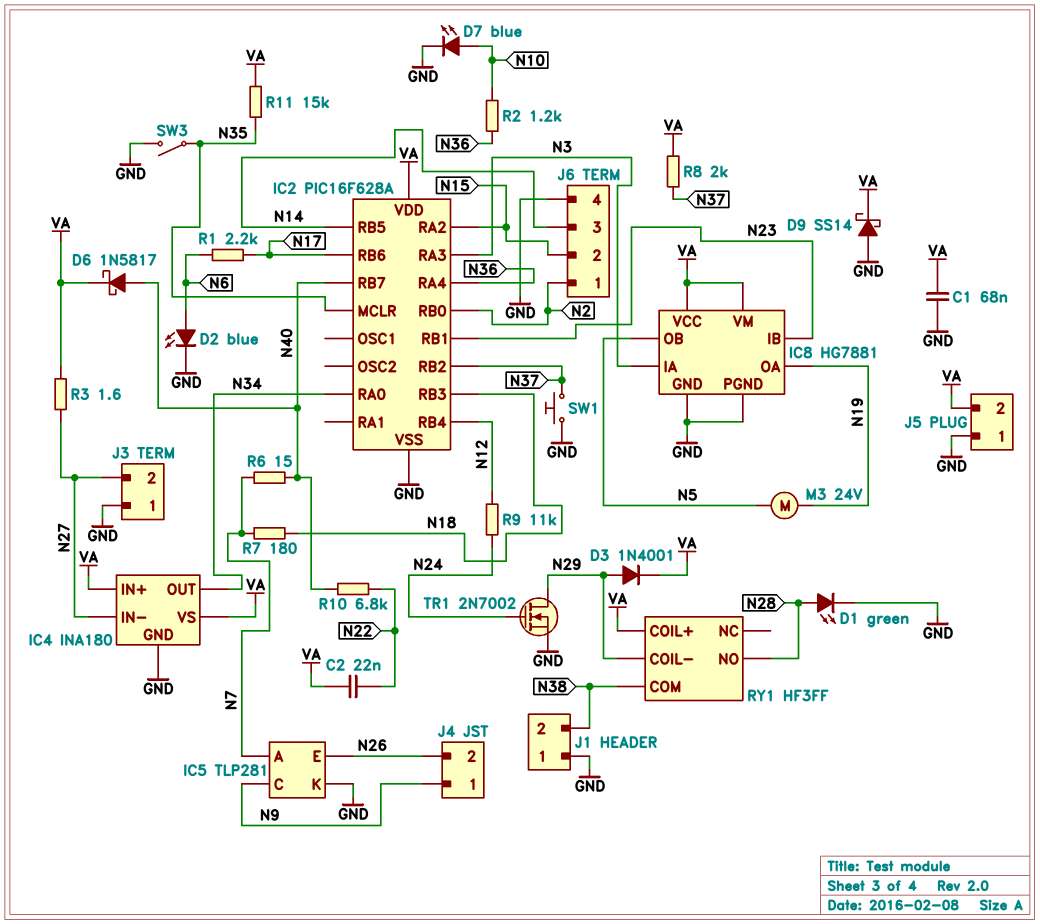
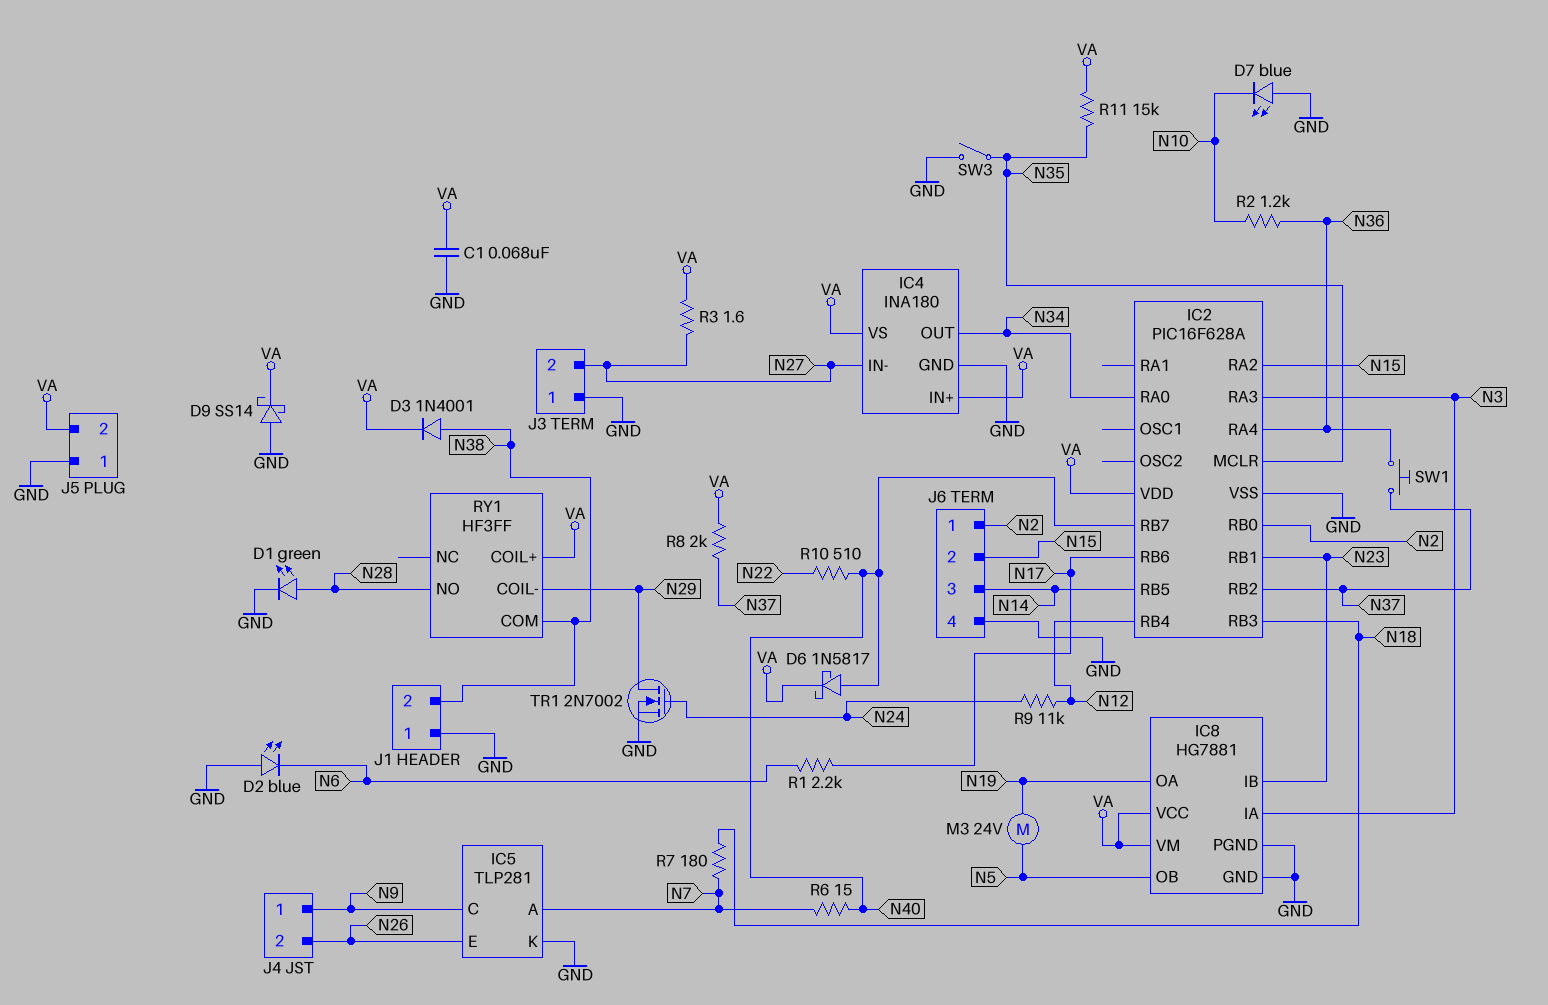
C2: 22nF (N22, VA) -> none
D2: LED blue (A N6, K GND) -> LED blue (A GND, K N6)
D3: diode 1N4001 (A N29, K VA) -> diode 1N4001 (A N38, K VA)
D7: LED blue (A N10, K GND) -> LED blue (A GND, K N10)
R10: 6.8k (N22, N40) -> 510 (N22, N40)
SW1: button (GND, N37) -> button (N36, N37)

